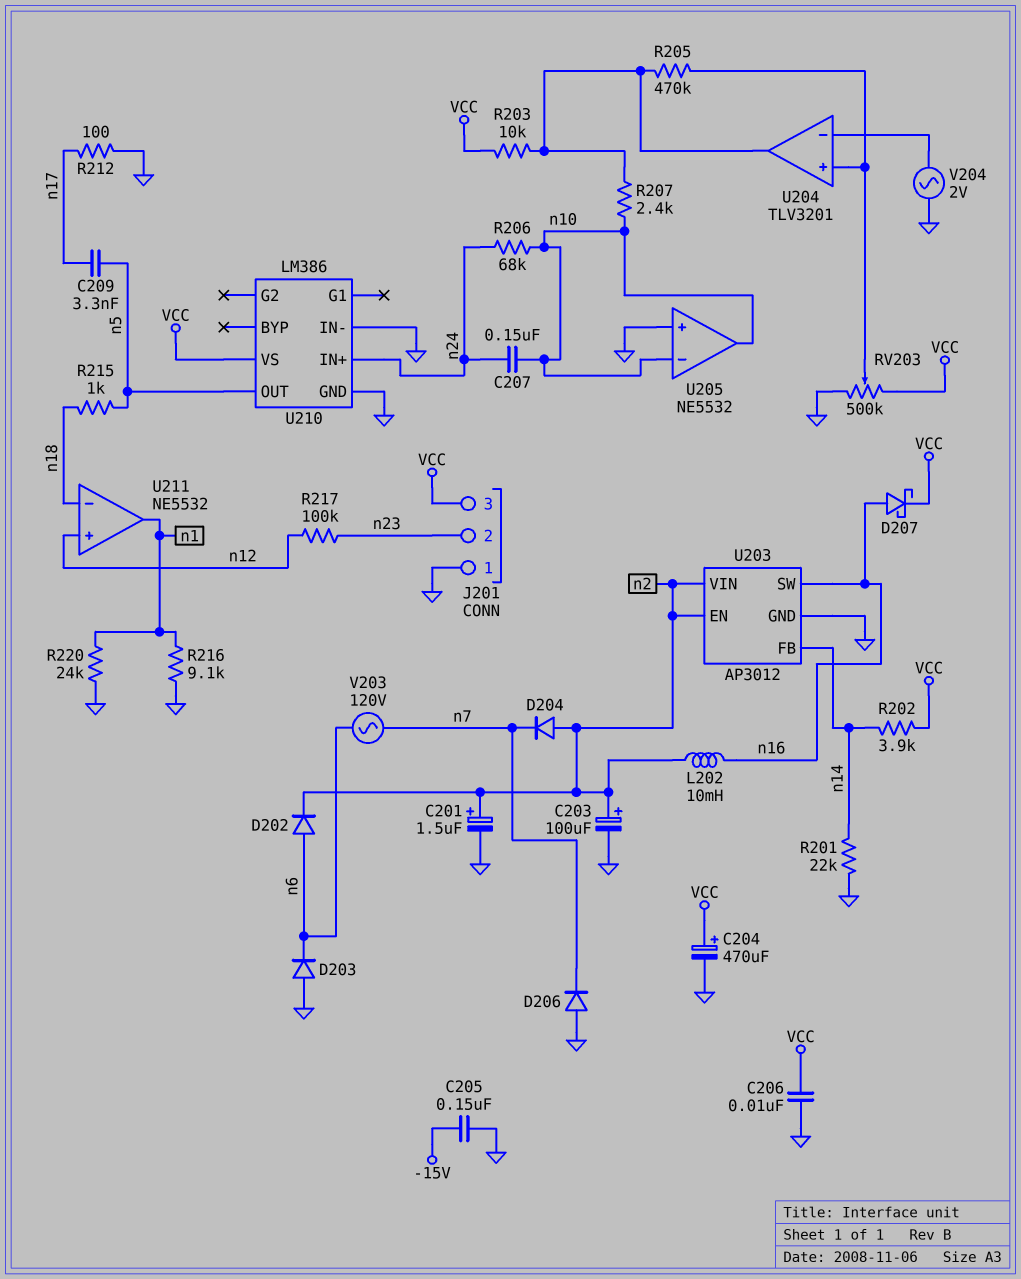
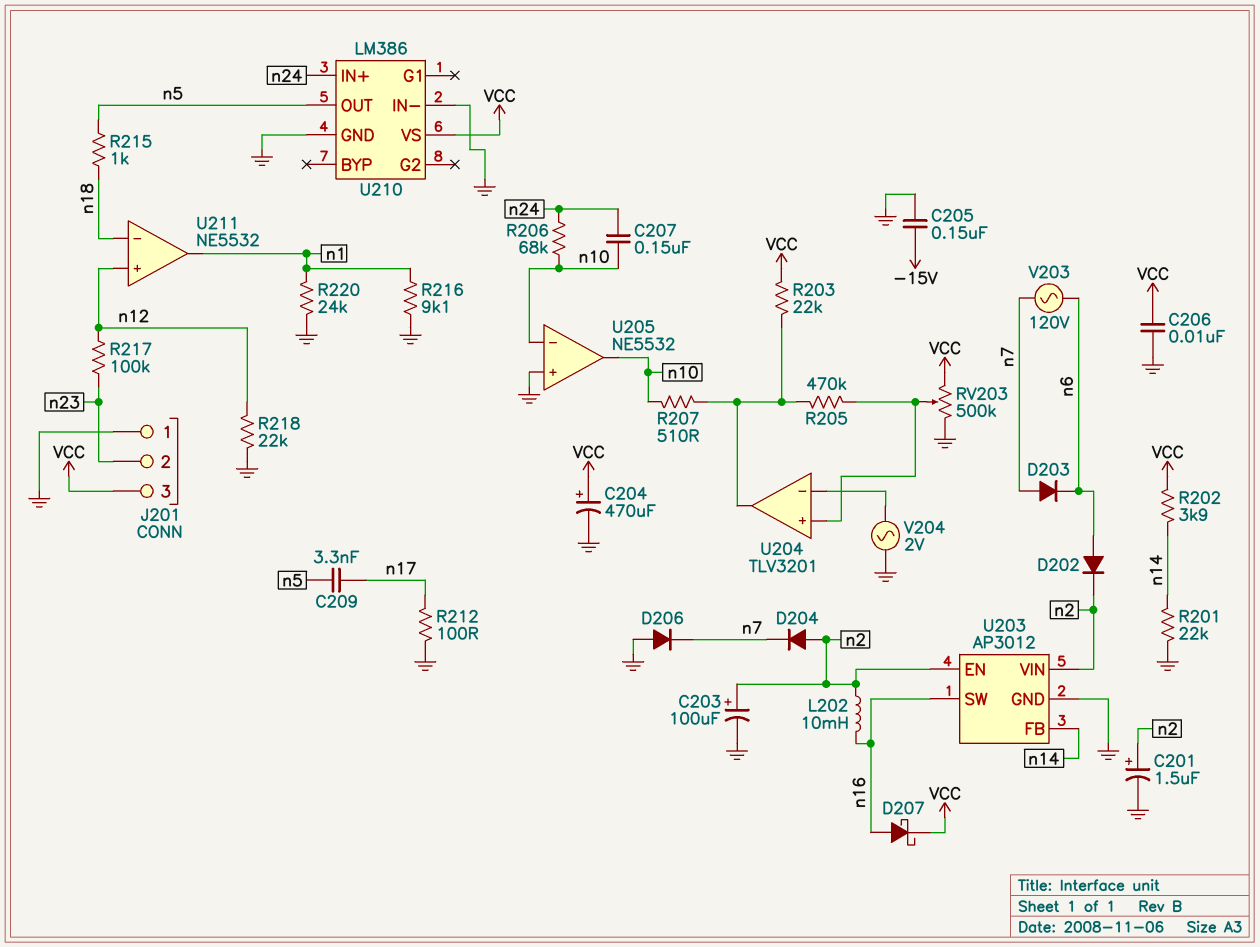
D203: diode (A GND, K n6) -> diode (A n7, K n6)
R203: 10k (U204/out, VCC) -> 22k (U204/out, VCC)
R207: 2.4k (U204/out, n10) -> 510 (U204/out, n10)
R218: none -> 22k (GND, n12)

